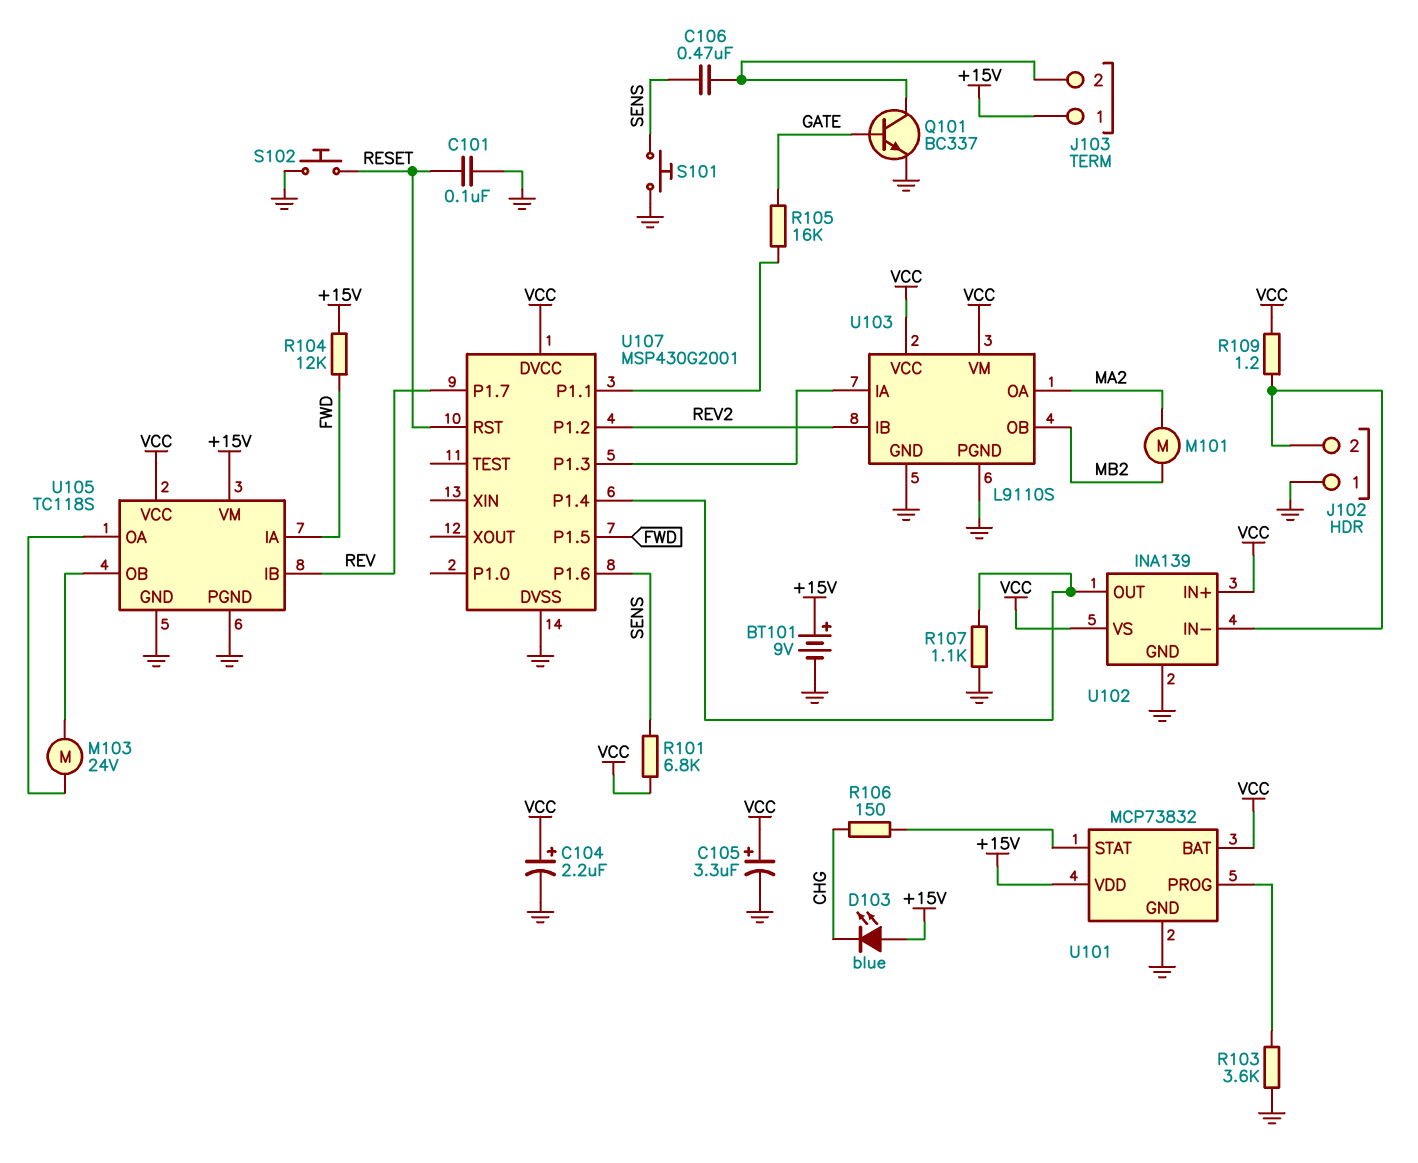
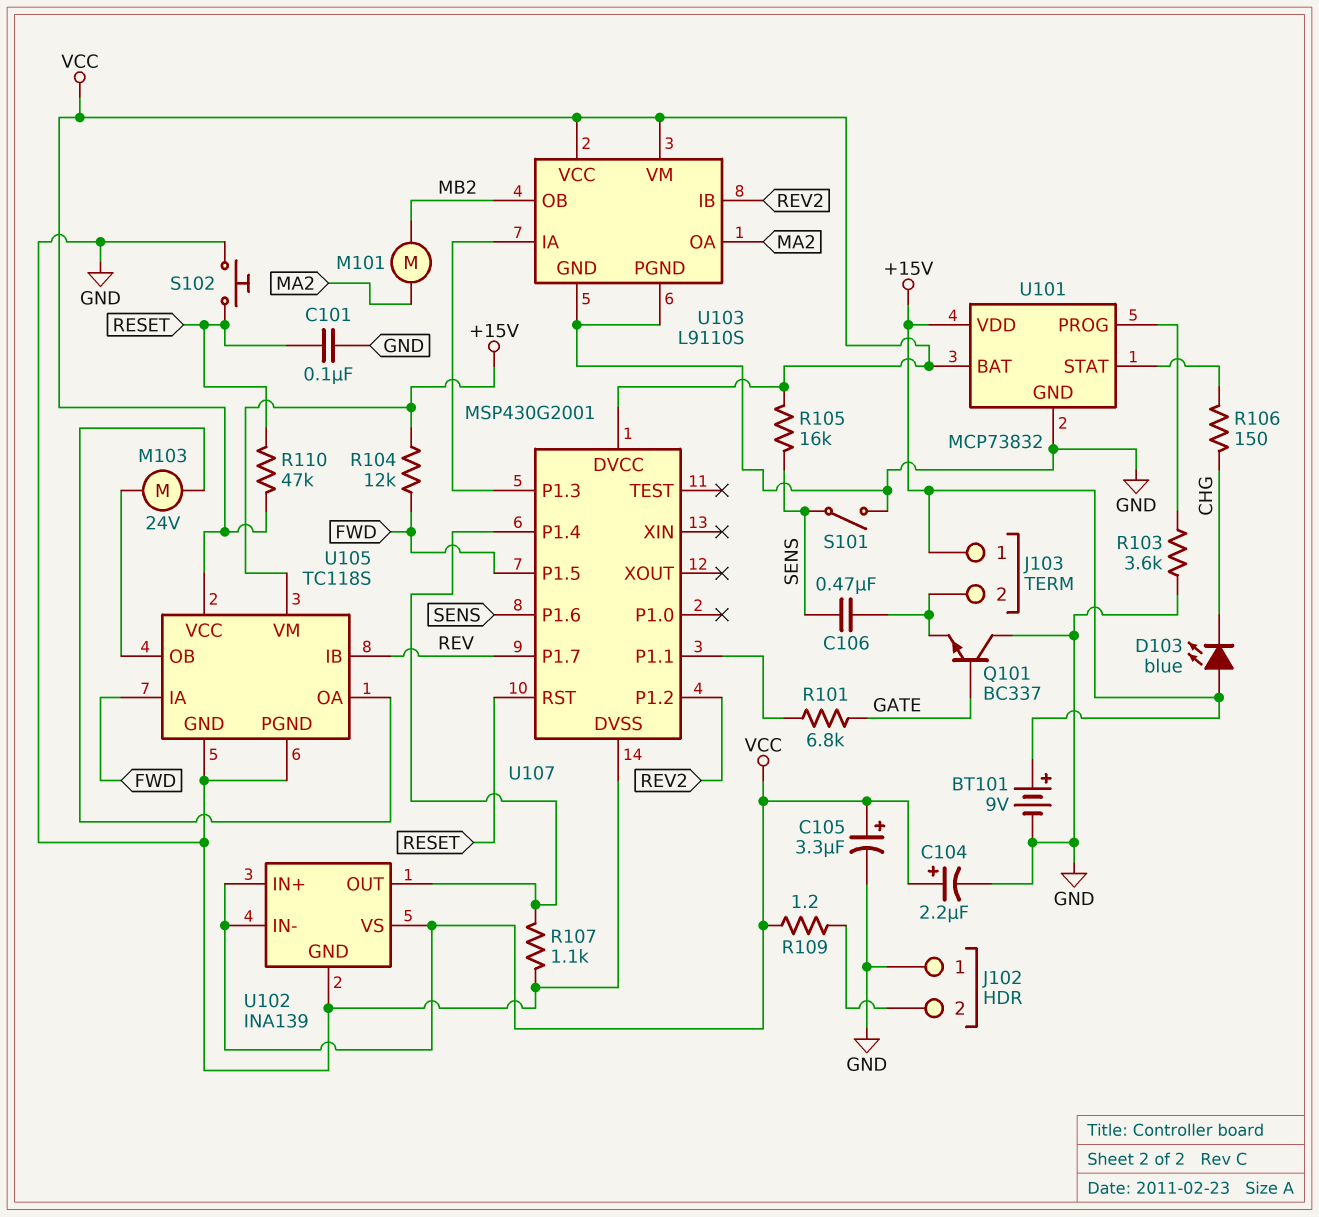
Q101: NPN BC337 (B GATE, C J103/2, E GND) -> NPN BC337 (B GATE, C GND, E J103/2)
R101: 6.8k (SENS, VCC) -> 6.8k (GATE, U107/P1.1)
R105: 16k (GATE, U107/P1.1) -> 16k (SENS, VCC)
R110: none -> 47k (RESET, VCC)
S101: button (GND, SENS) -> switch (GND, SENS)
U102 pin IN-: J102/2 -> VCC

